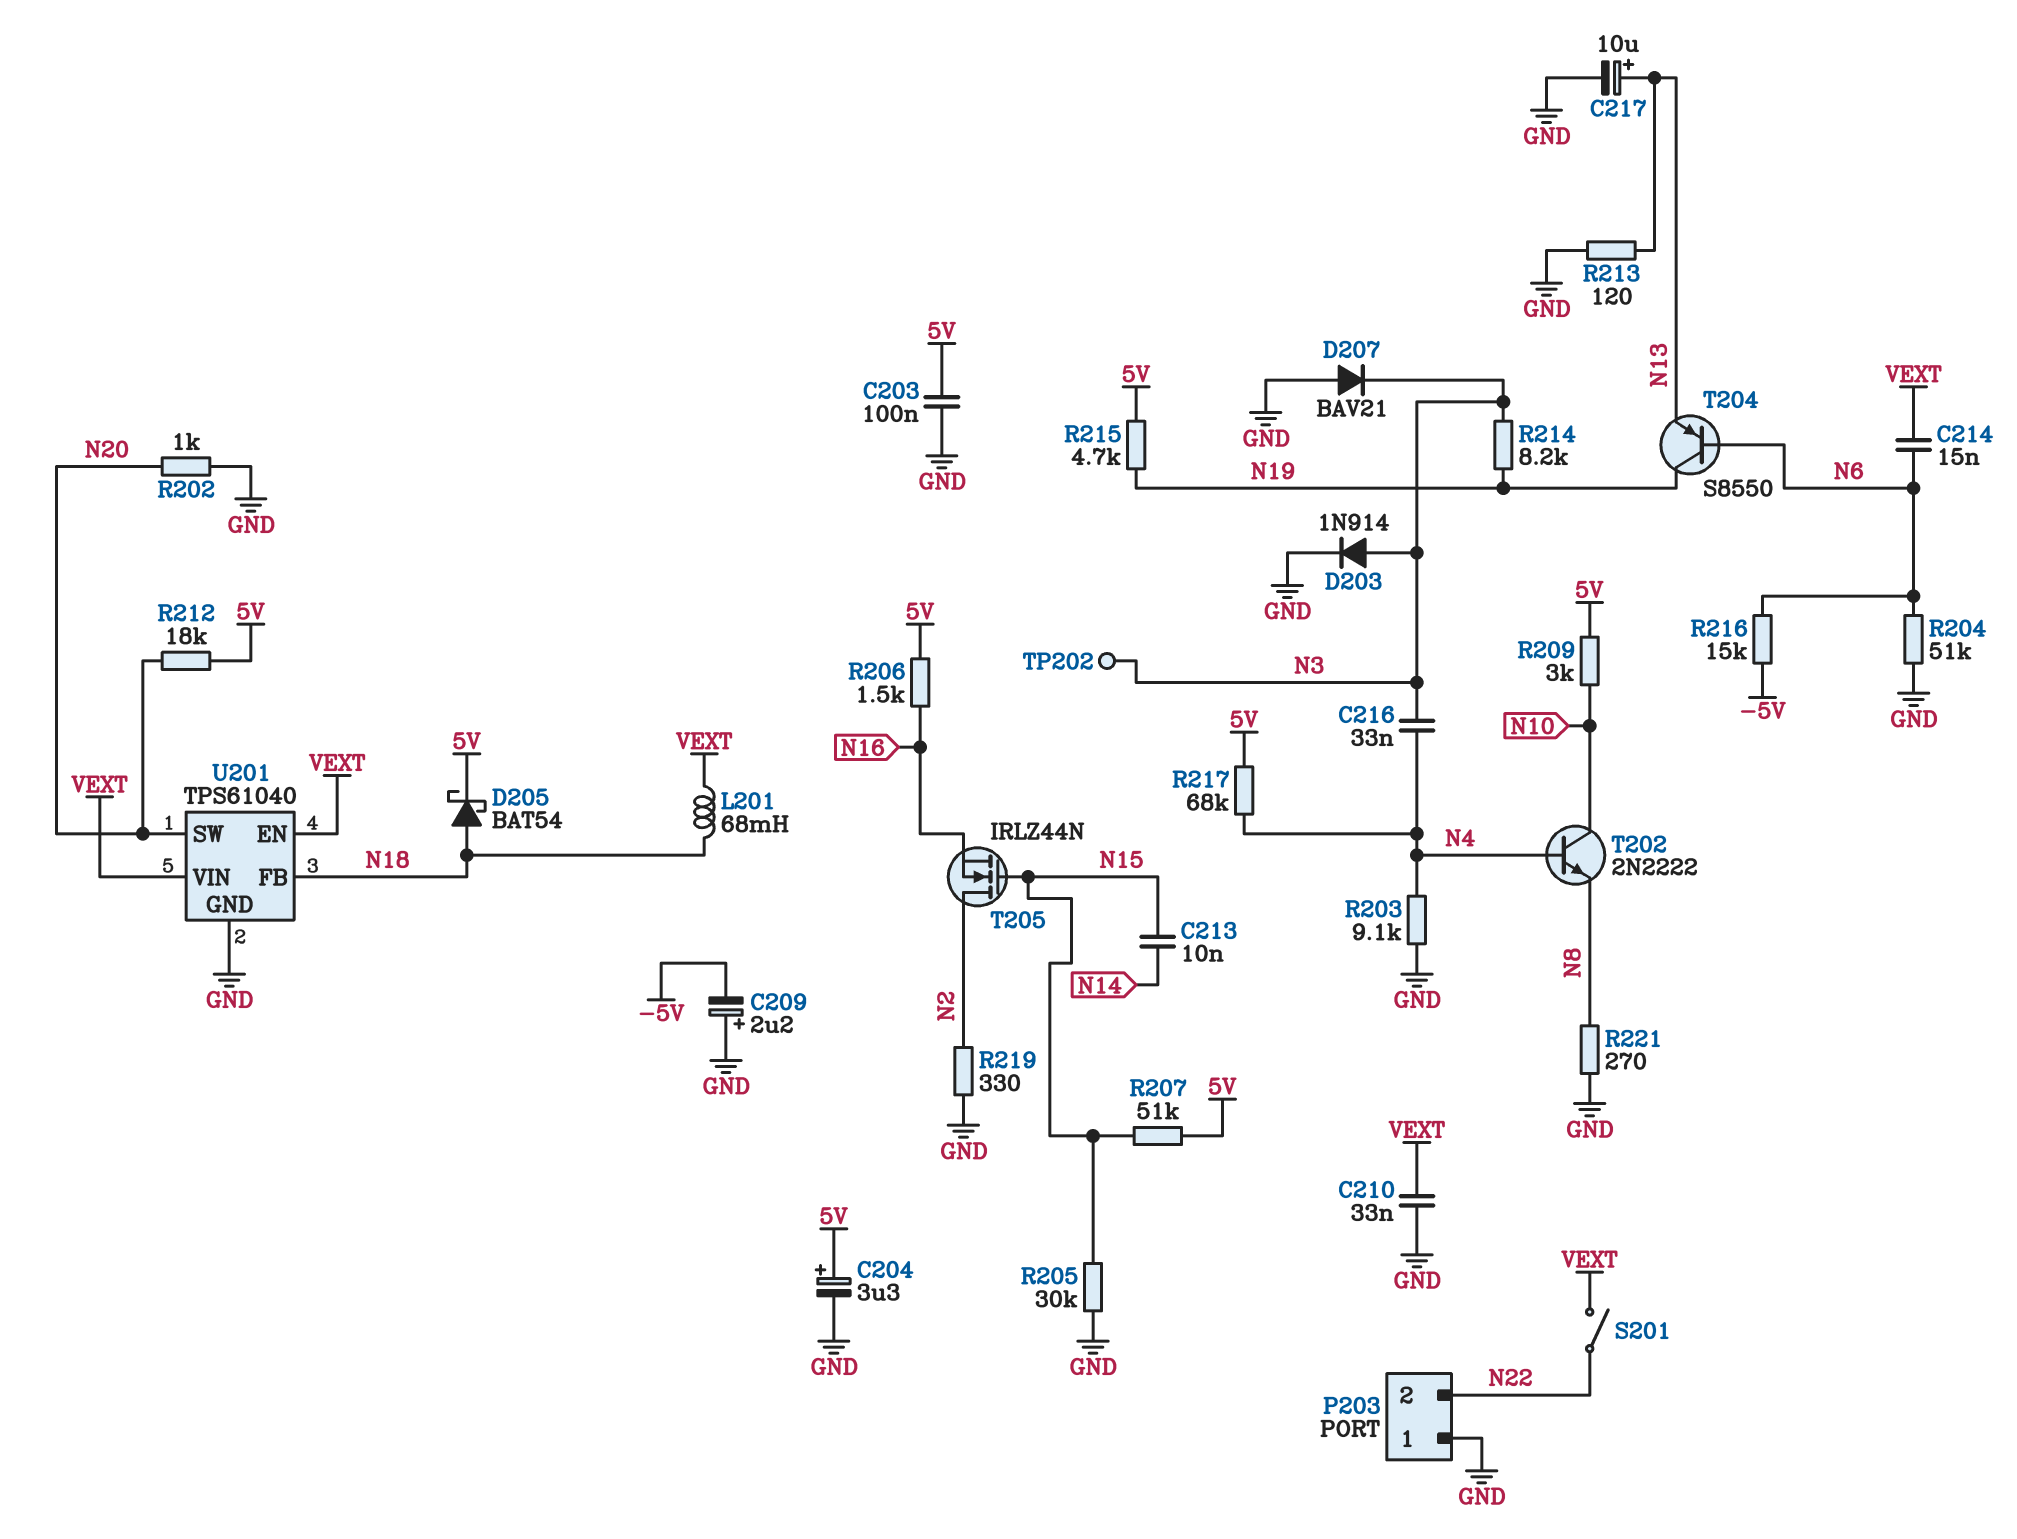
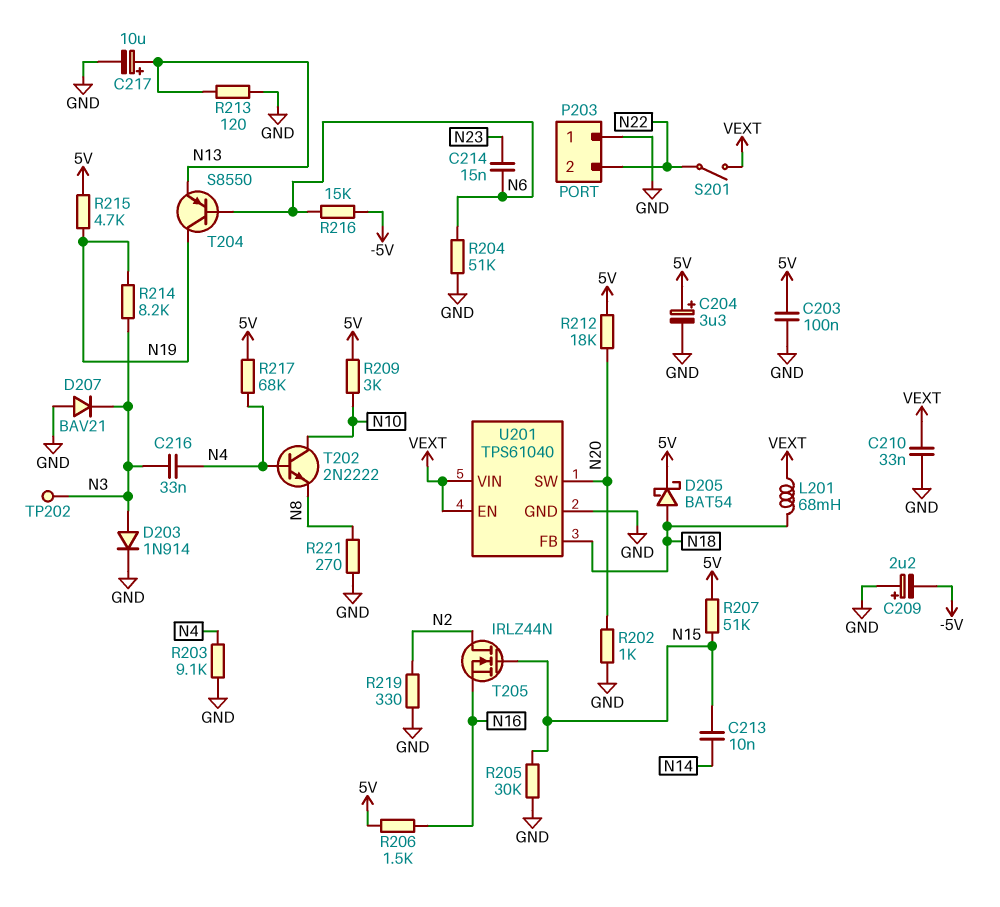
C214: 15nF (N6, VEXT) -> 15nF (N6, N23)

